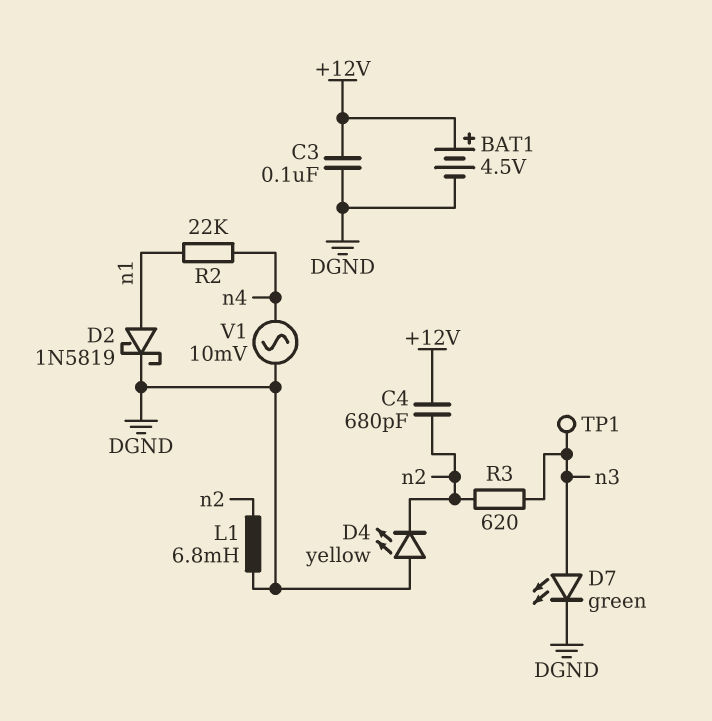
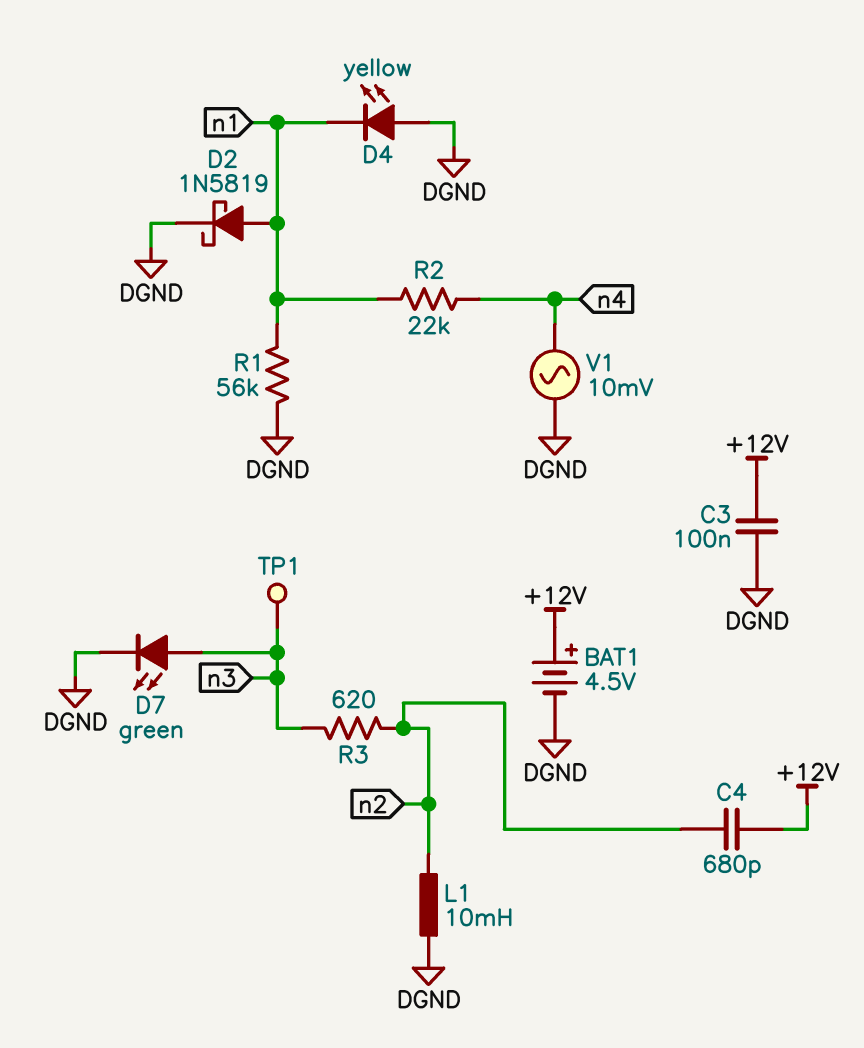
D4: LED yellow (A DGND, K n2) -> LED yellow (A DGND, K n1)
L1: 6.8mH (DGND, n2) -> 10mH (DGND, n2)
R1: none -> 56k (DGND, n1)

